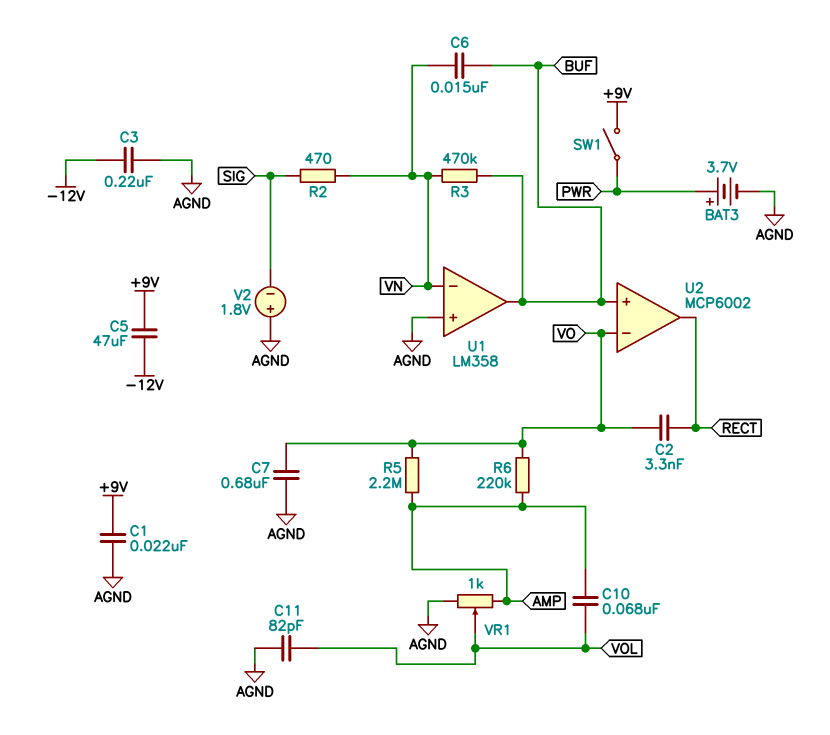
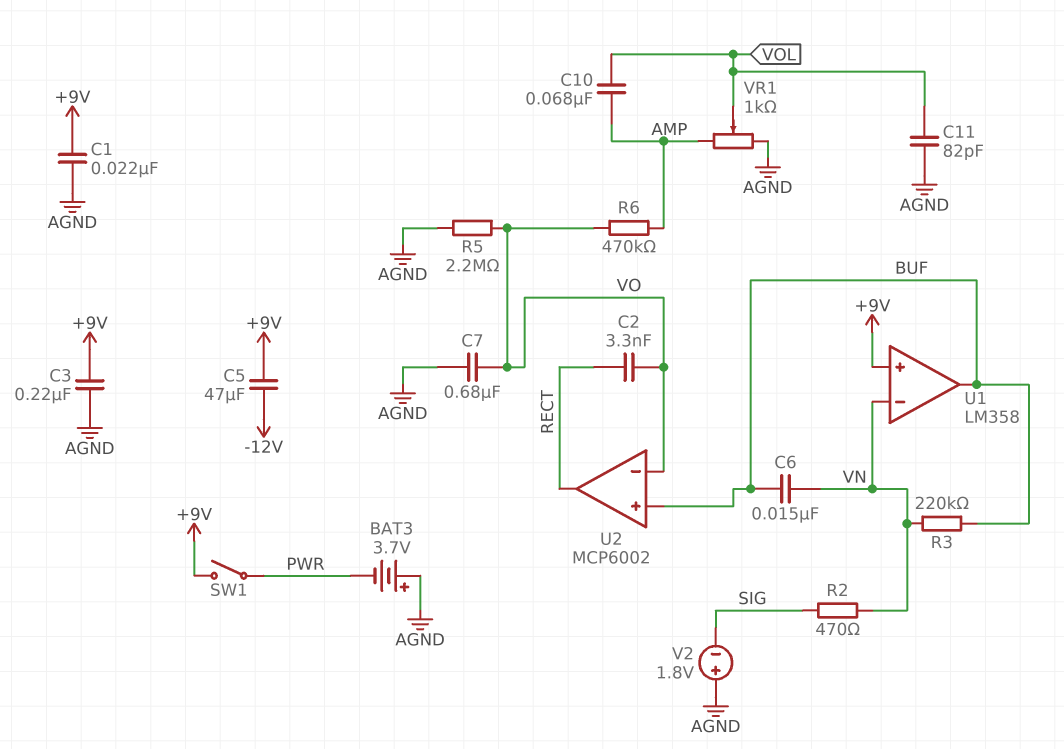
BAT3: 3.7V (plus PWR, minus AGND) -> 3.7V (plus AGND, minus PWR)
C3: 220nF (-12V, AGND) -> 220nF (+9V, AGND)
R3: 470k (BUF, VN) -> 220k (BUF, VN)
R5: 2.2M (AMP, VO) -> 2.2M (AGND, VO)
R6: 220k (AMP, VO) -> 470k (AMP, VO)
U1 pin in+: AGND -> +9V

